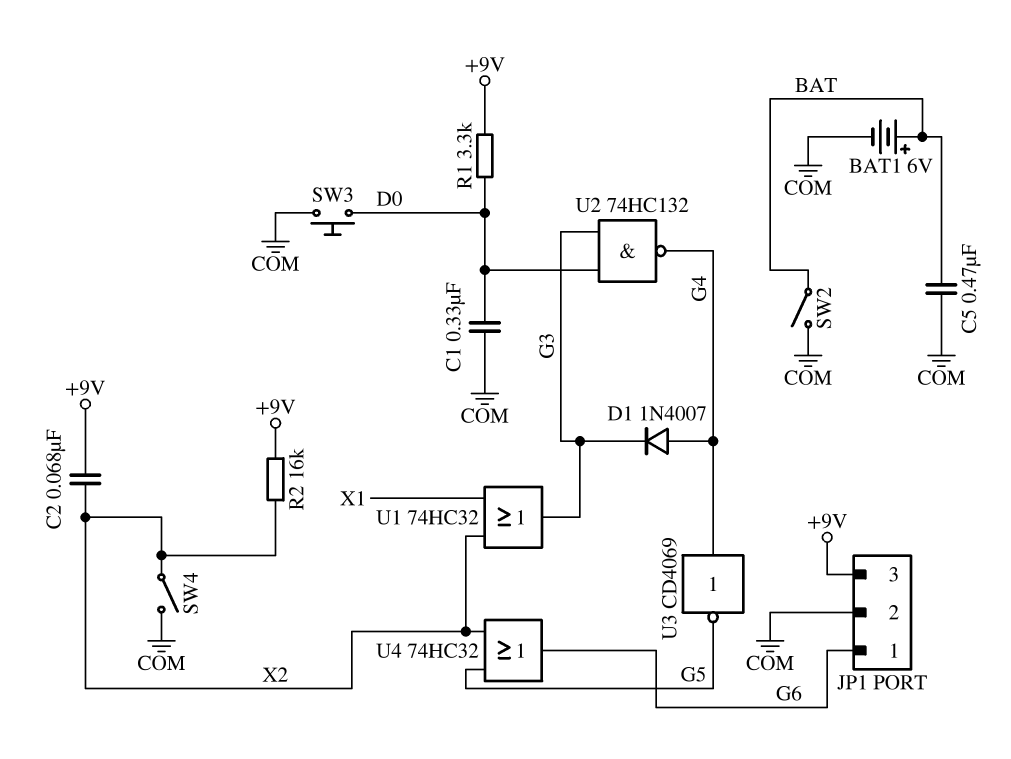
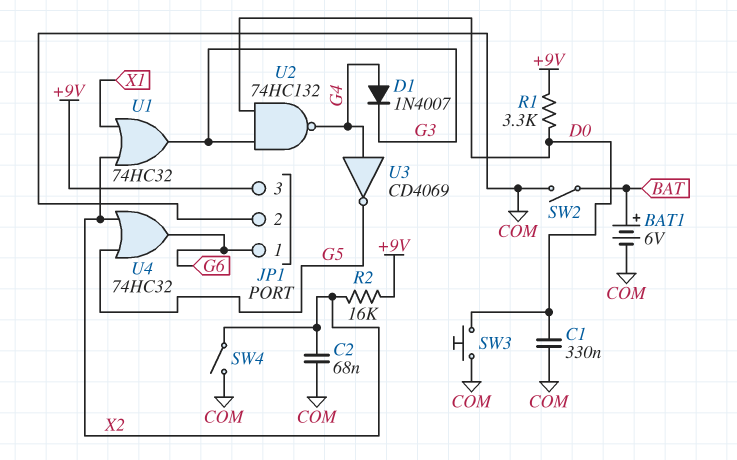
C2: 68nF (+9V, X2) -> 68nF (COM, X2)
C5: 470nF (BAT, COM) -> none

